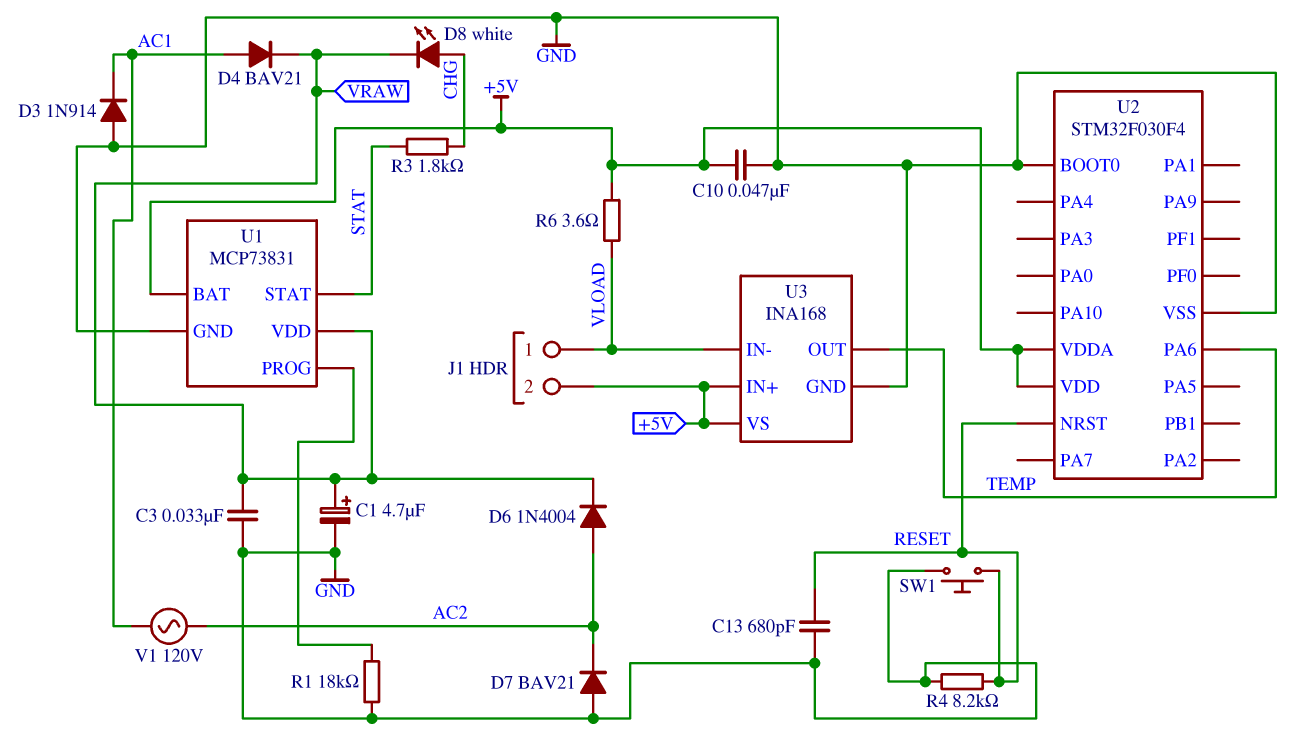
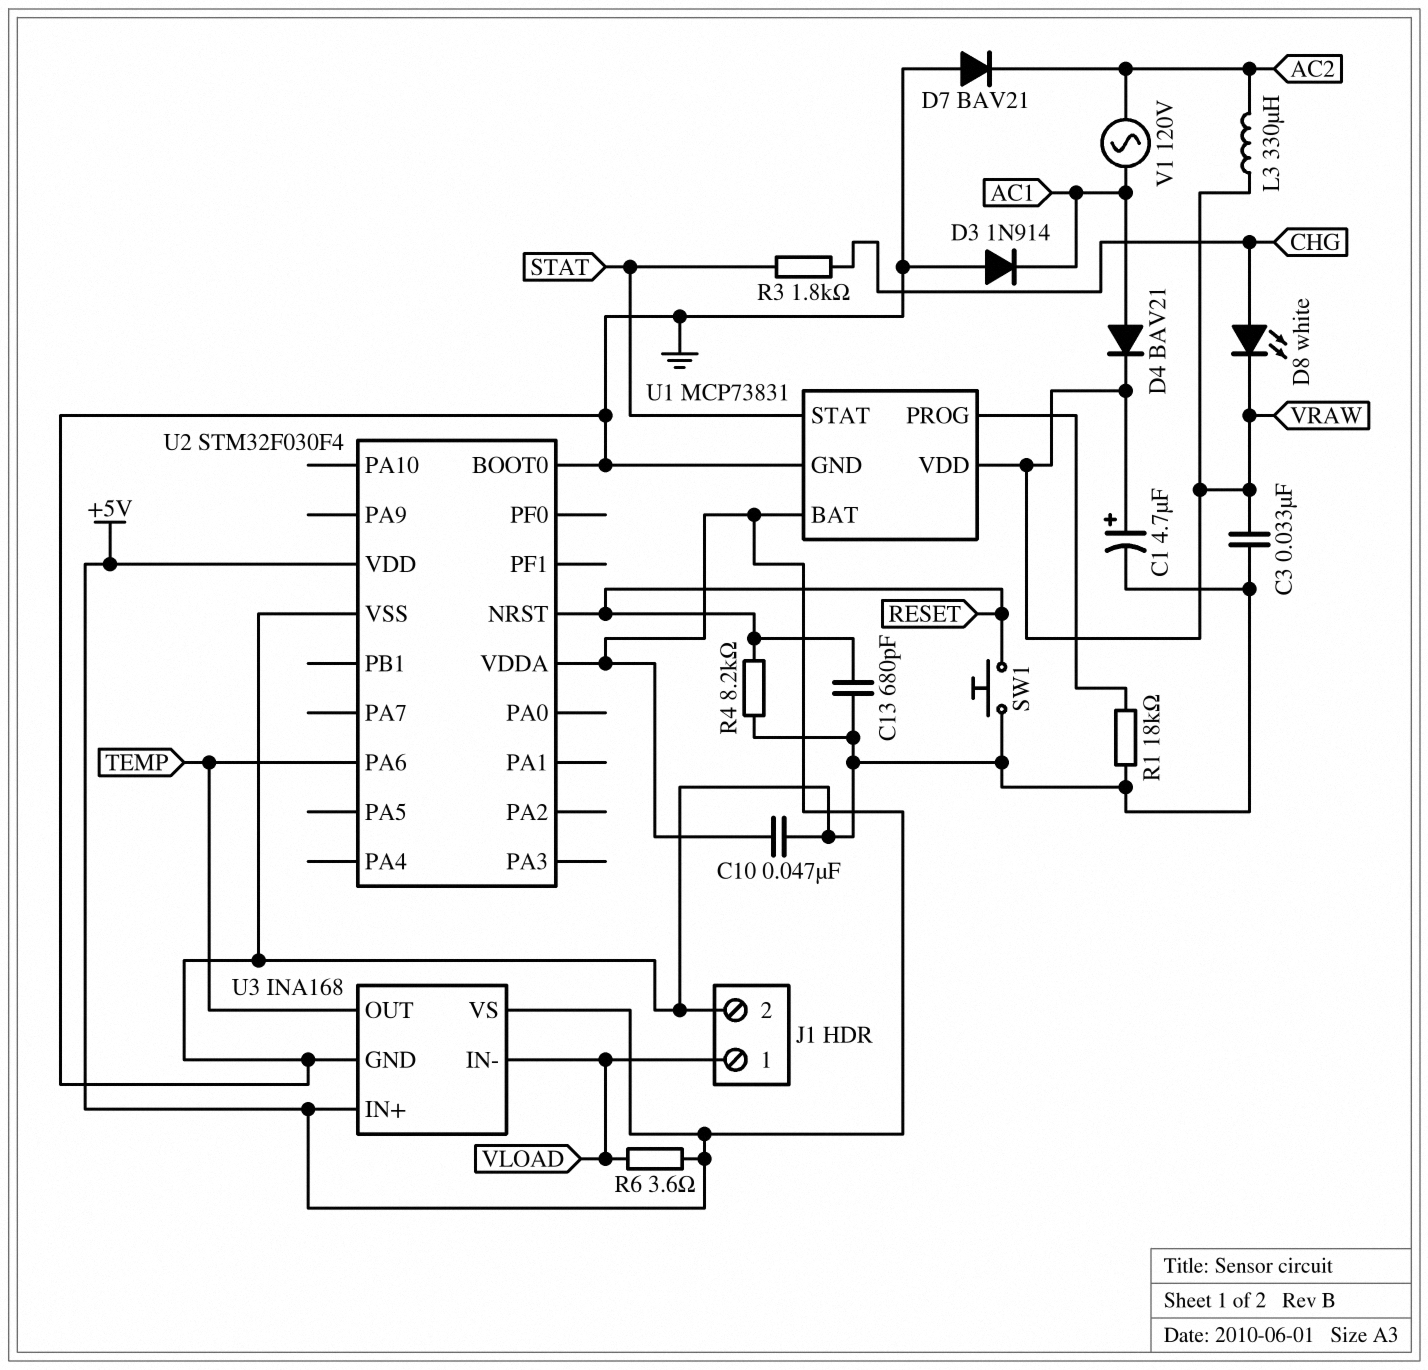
D6: diode 1N4004 (A AC2, K VRAW) -> none
J1 pin 2: +5V -> GND
L3: none -> 330uH (AC2, VRAW)

